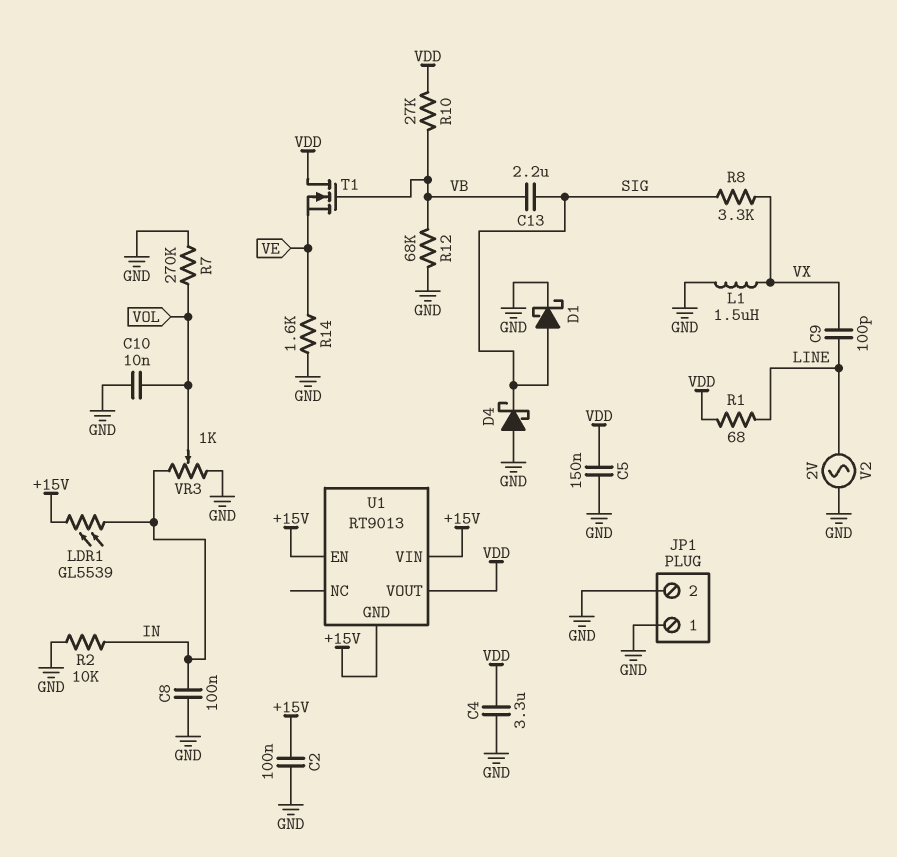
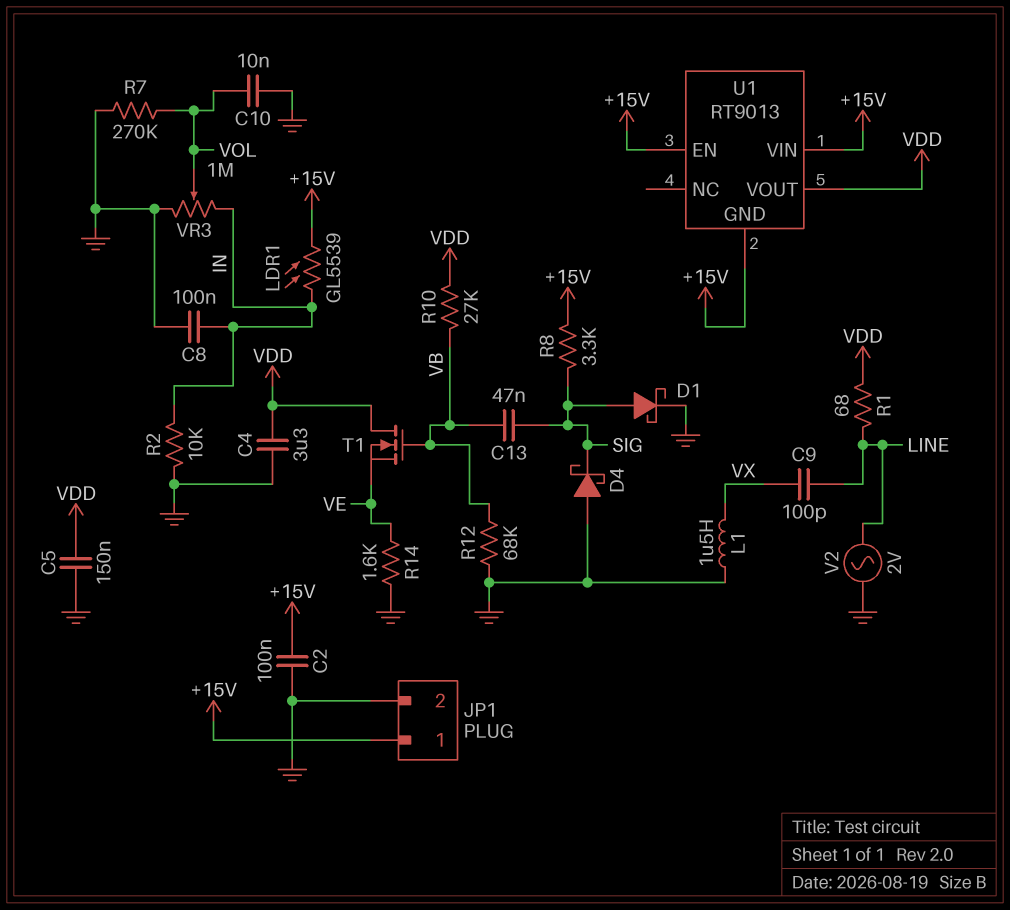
C13: 2.2uF (SIG, VB) -> 47nF (SIG, VB)
JP1 pin 1: GND -> +15V
R8: 3.3k (SIG, VX) -> 3.3k (+15V, SIG)
VR3: 1k (GND, IN, wiper VOL) -> 1M (GND, IN, wiper VOL)

